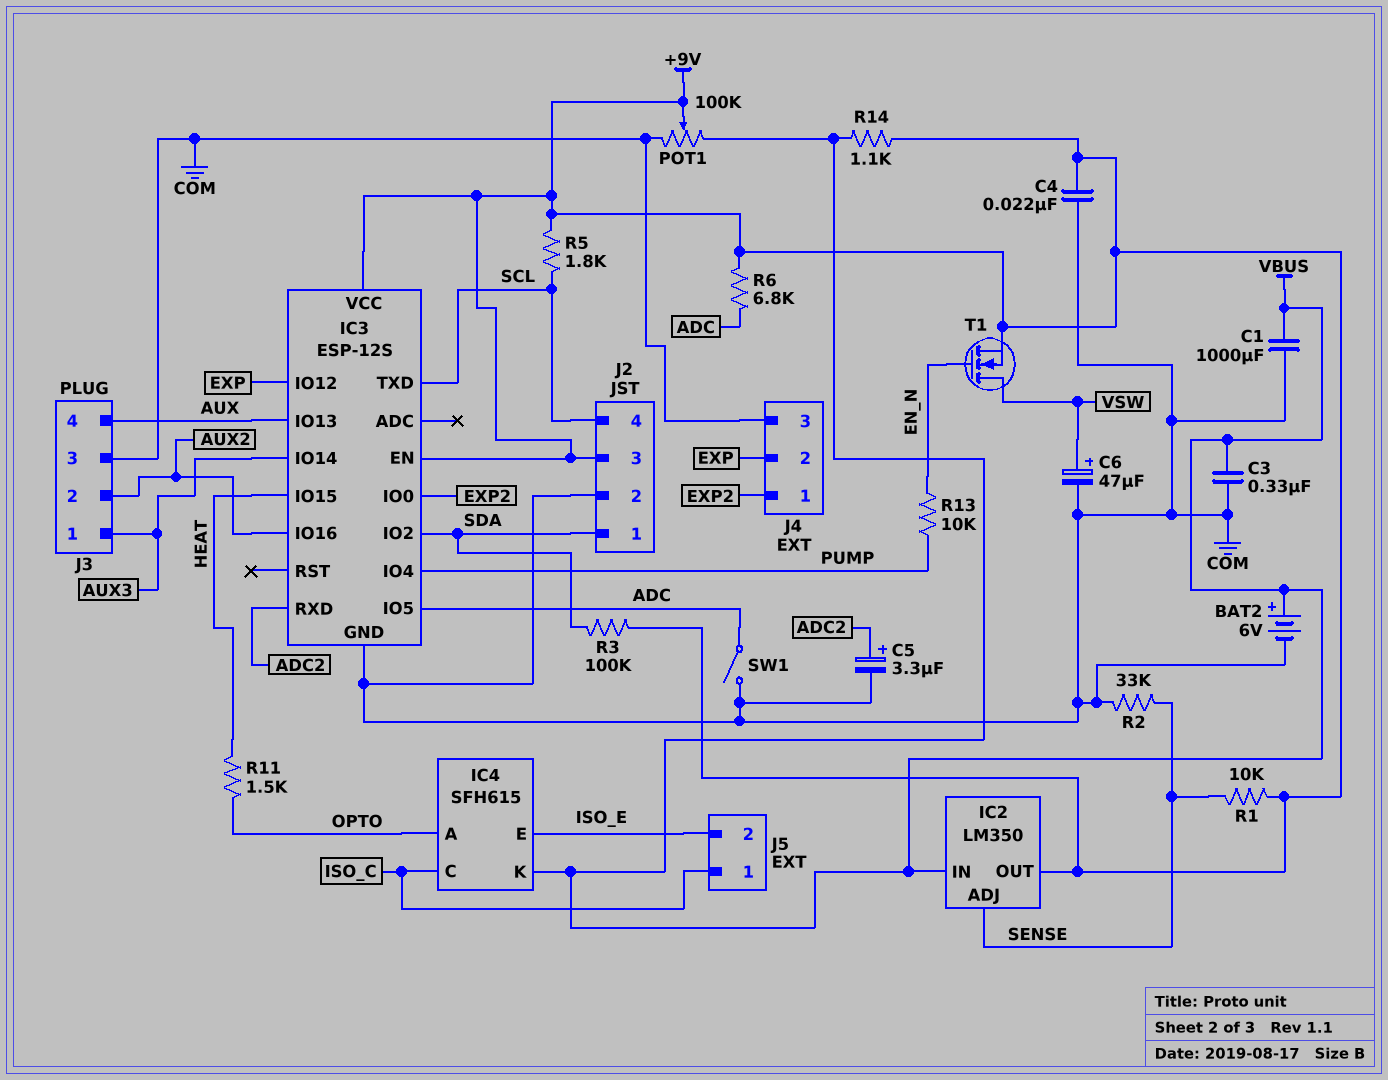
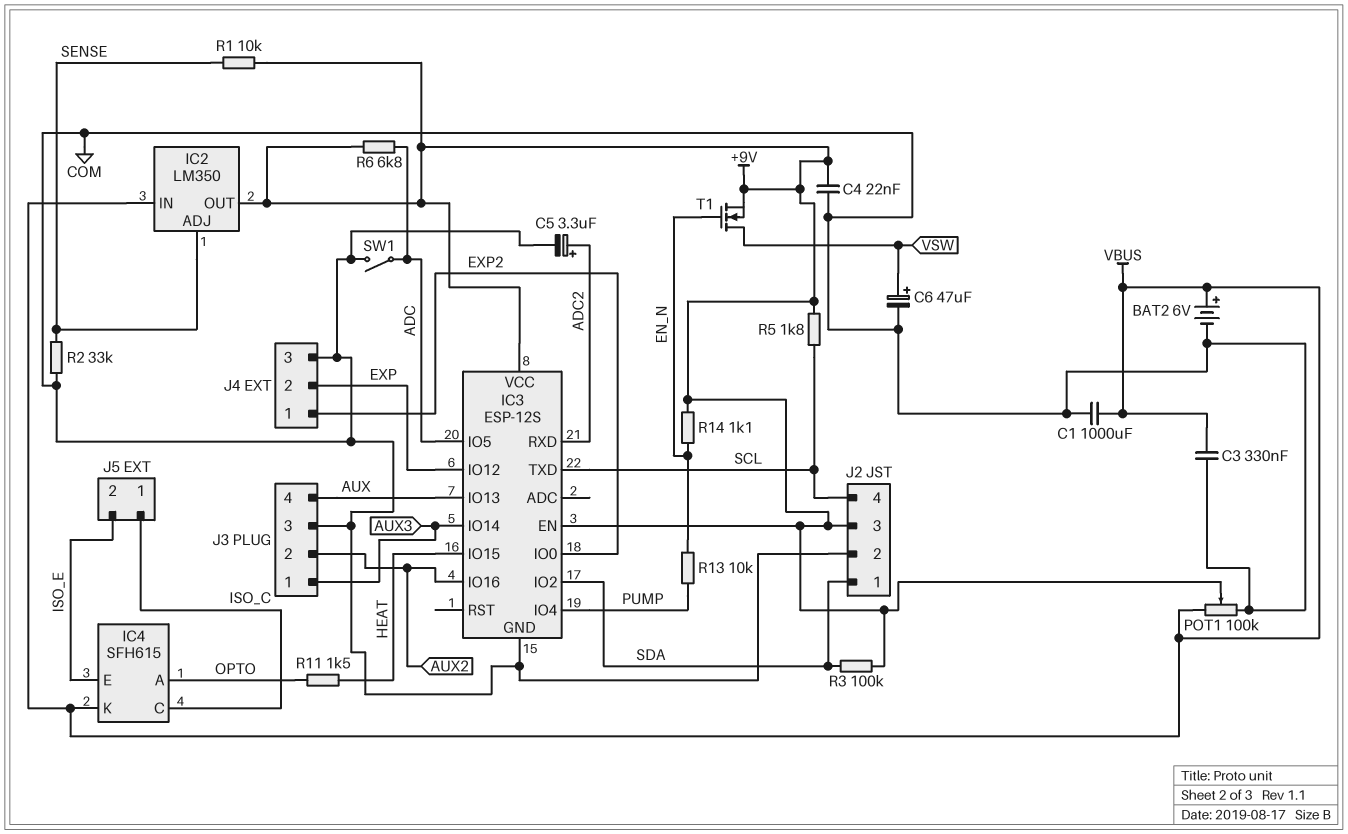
R14: 1.1k (+9V, VBUS) -> 1.1k (+9V, EN_N)

